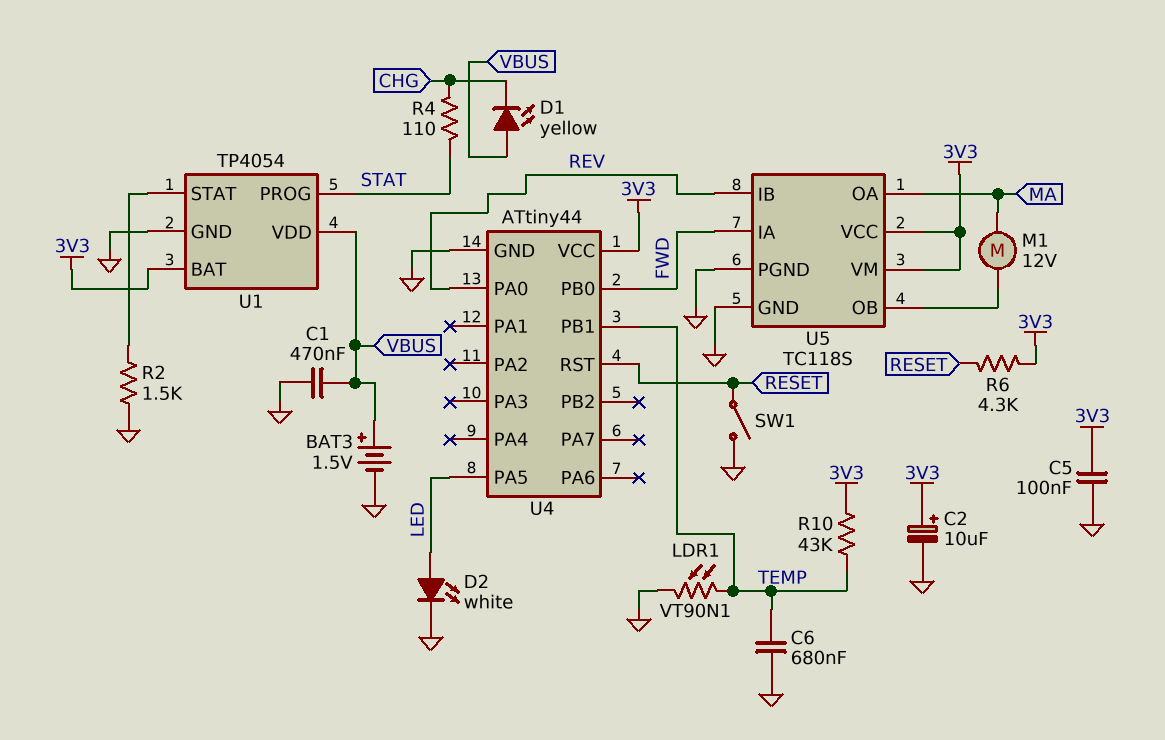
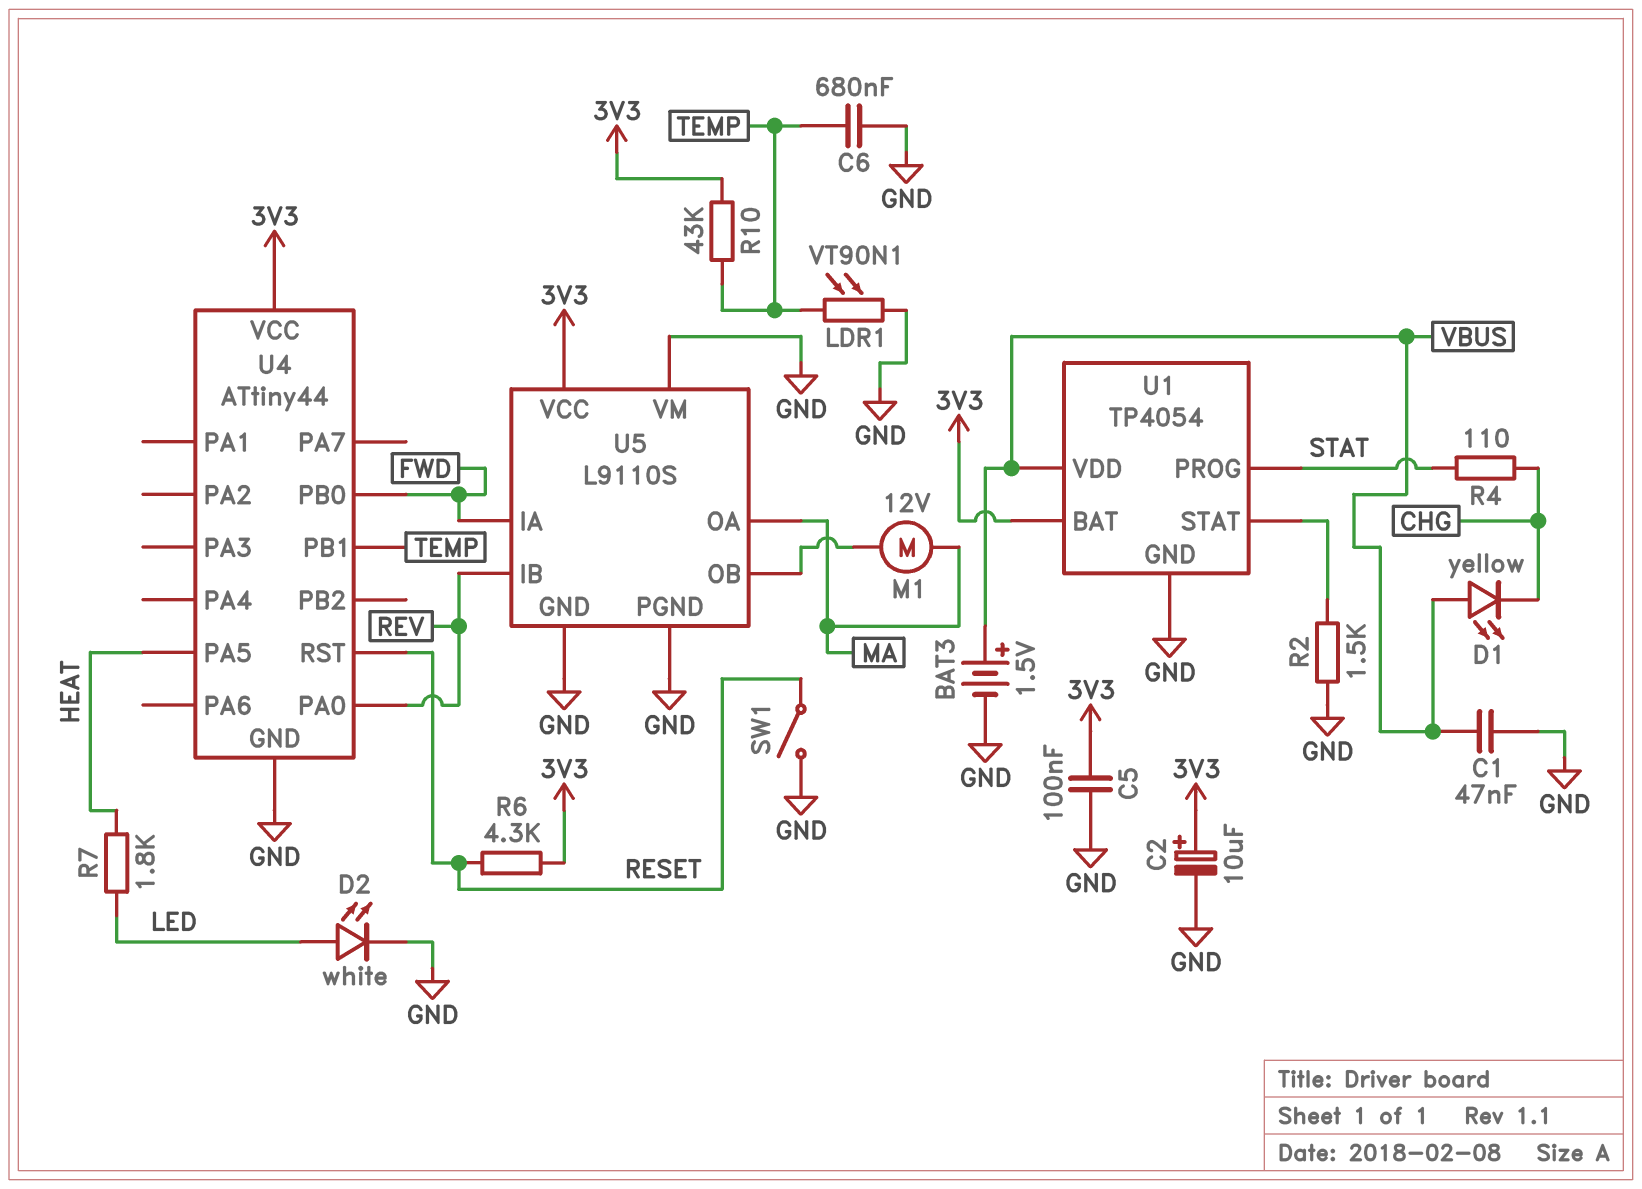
C1: 470nF (GND, VBUS) -> 47nF (GND, VBUS)
R7: none -> 1.8k (HEAT, LED)
U4 pin PA5: LED -> HEAT
U5: TC118S -> L9110S
U5 pin VM: 3V3 -> GND

